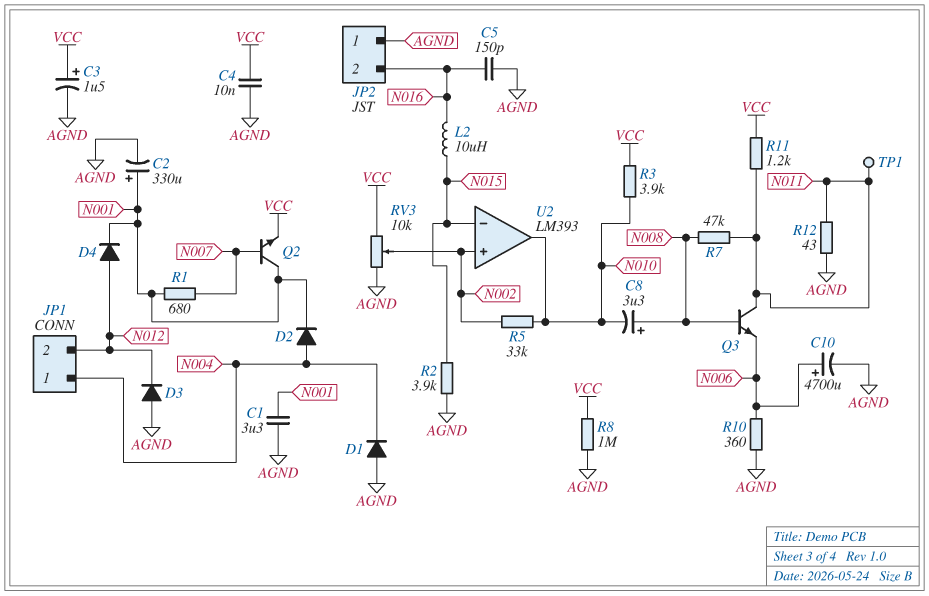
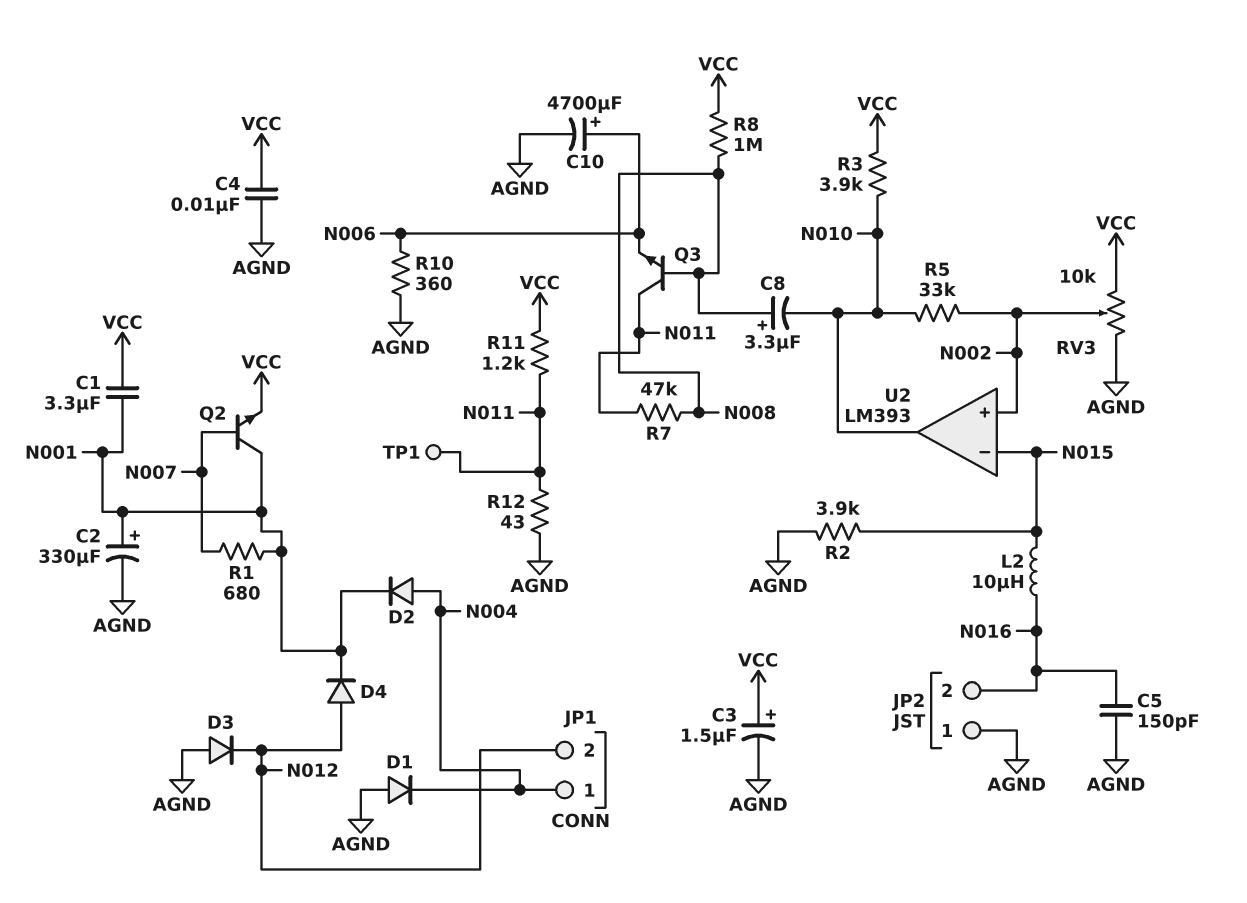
C1: 3.3uF (AGND, N001) -> 3.3uF (N001, VCC)
R8: 1M (AGND, VCC) -> 1M (N008, VCC)

